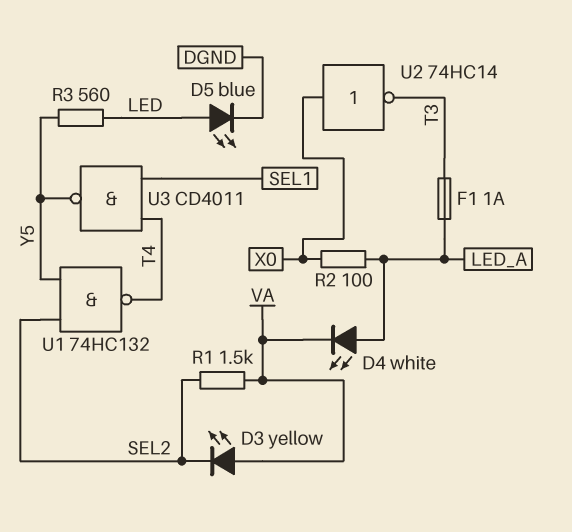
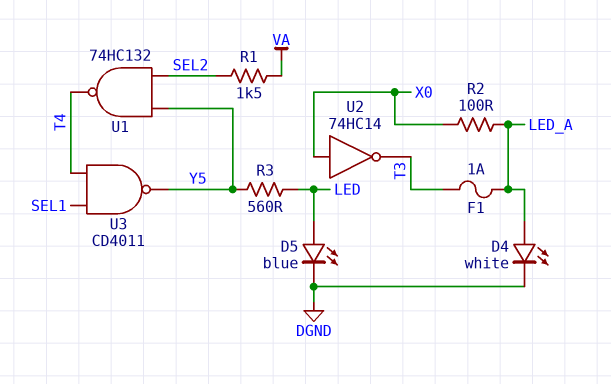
D3: LED yellow (A VA, K SEL2) -> none
D4: LED white (A LED_A, K VA) -> LED white (A LED_A, K DGND)

